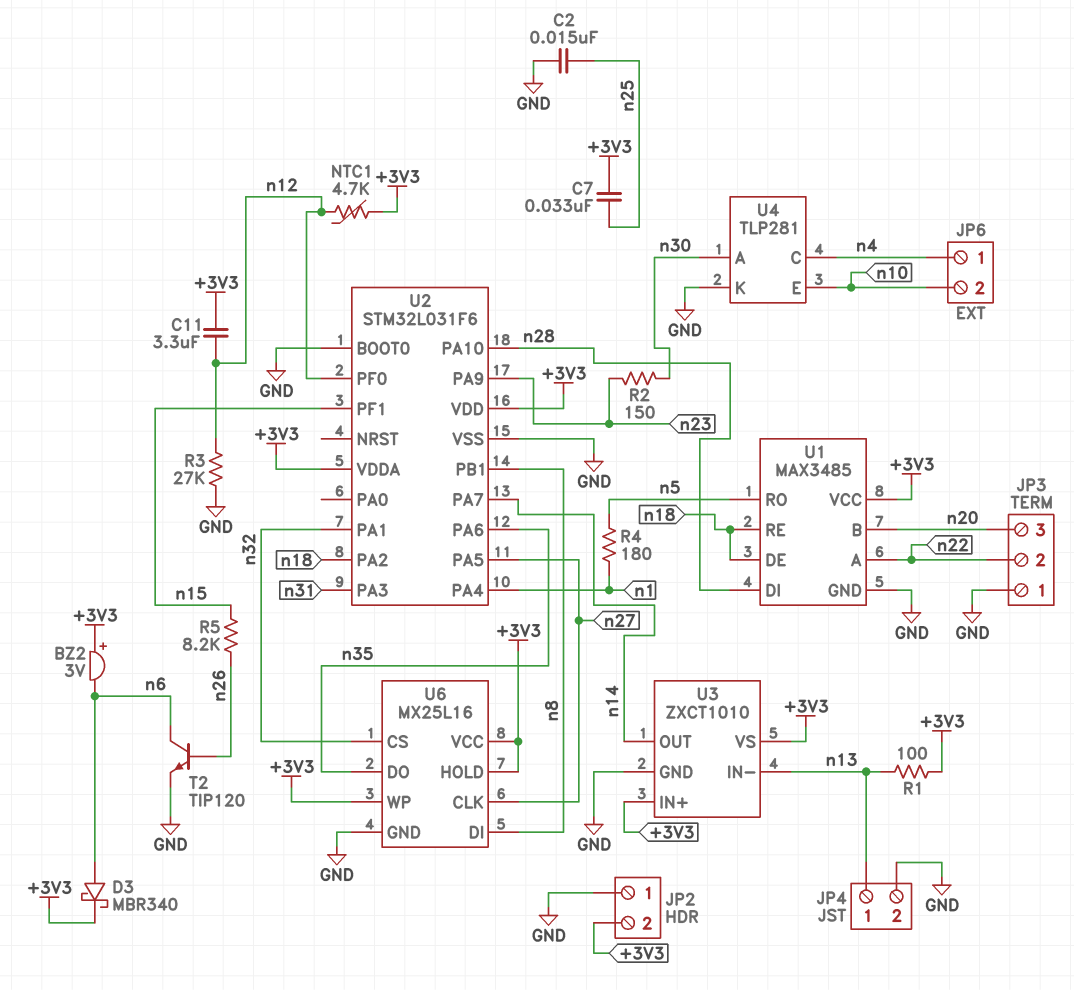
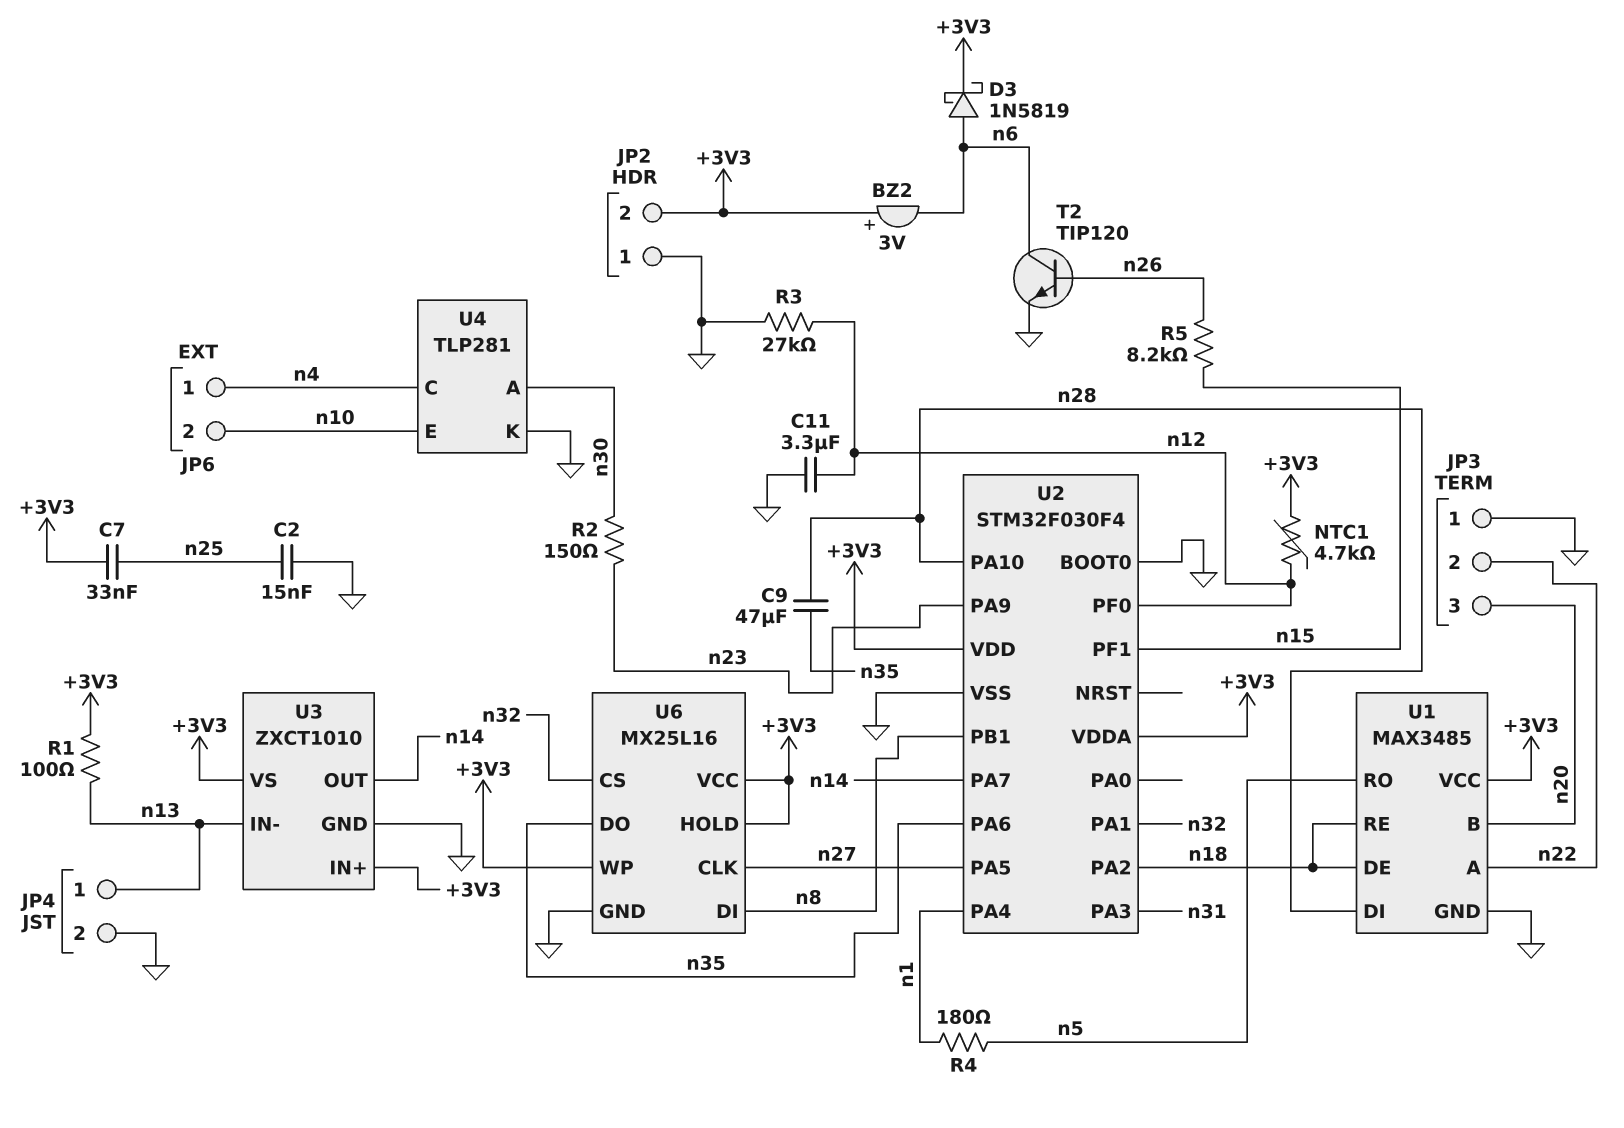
C9: none -> 47uF (n28, n35)
C11: 3.3uF (+3V3, n12) -> 3.3uF (GND, n12)
D3: schottky MBR340 (A n6, K +3V3) -> schottky 1N5819 (A n6, K +3V3)
U2: STM32L031F6 -> STM32F030F4

